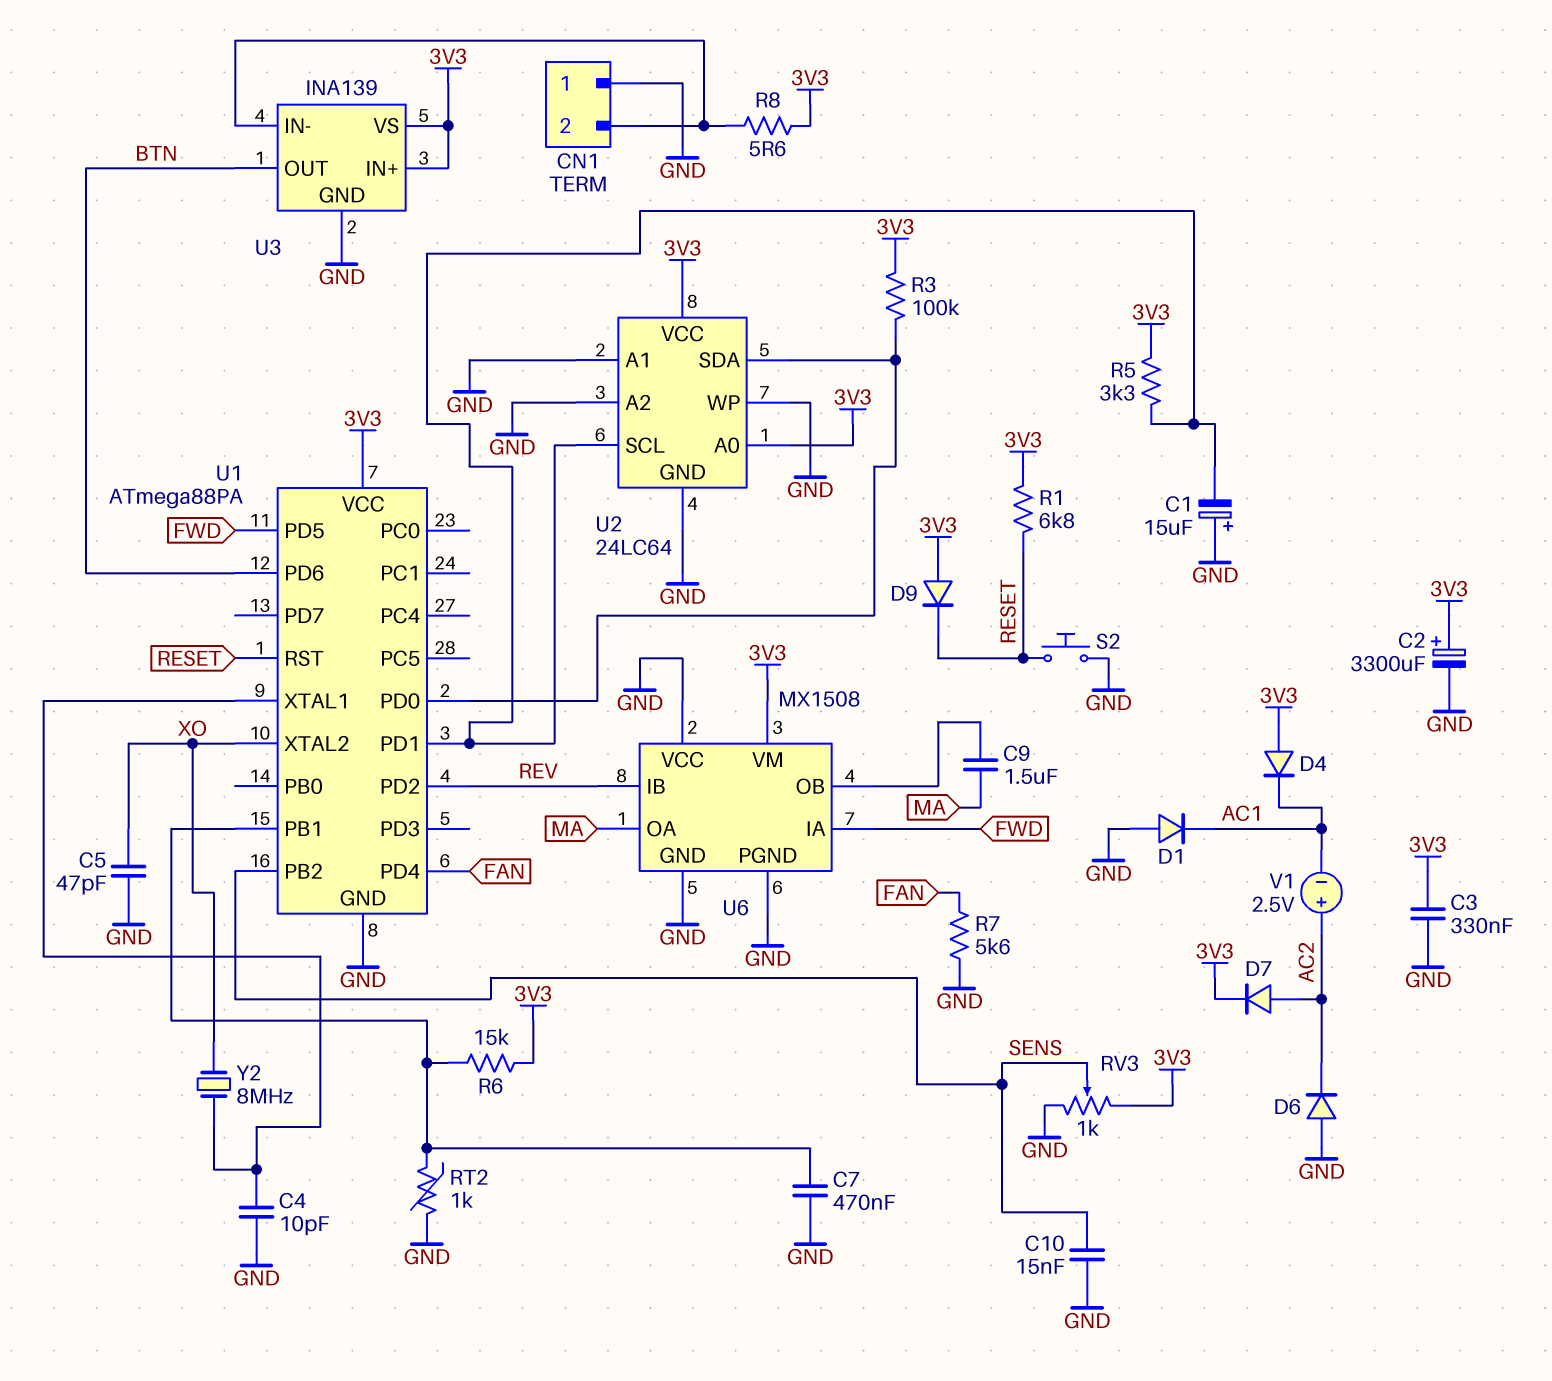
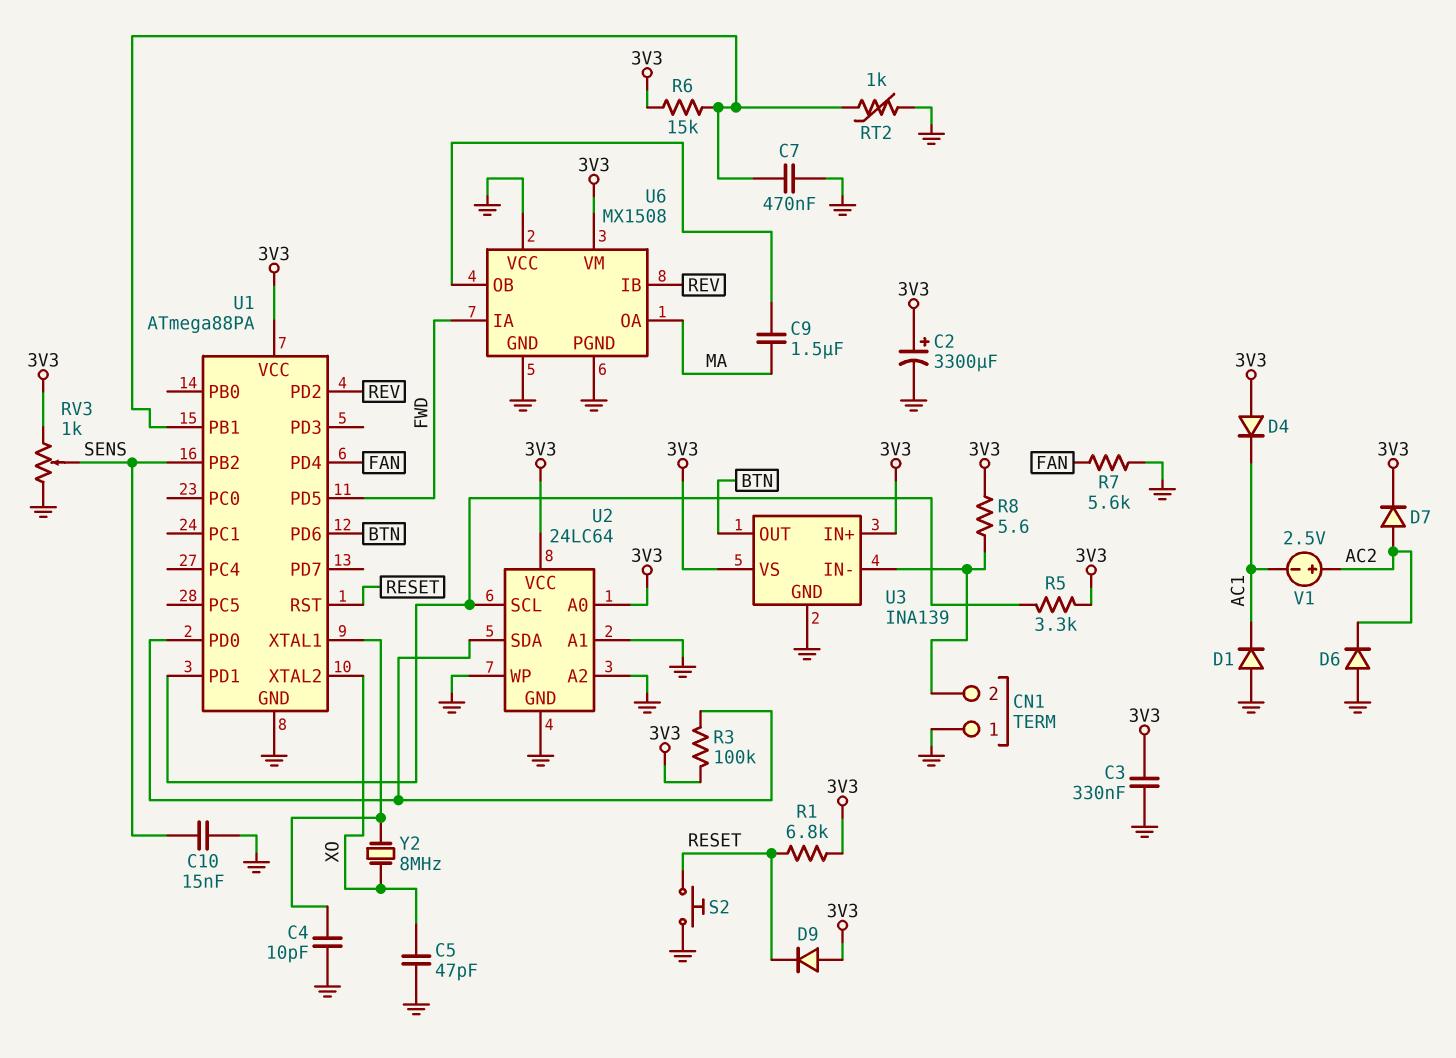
C1: 15uF (plus GND, minus U1/PD1) -> none

